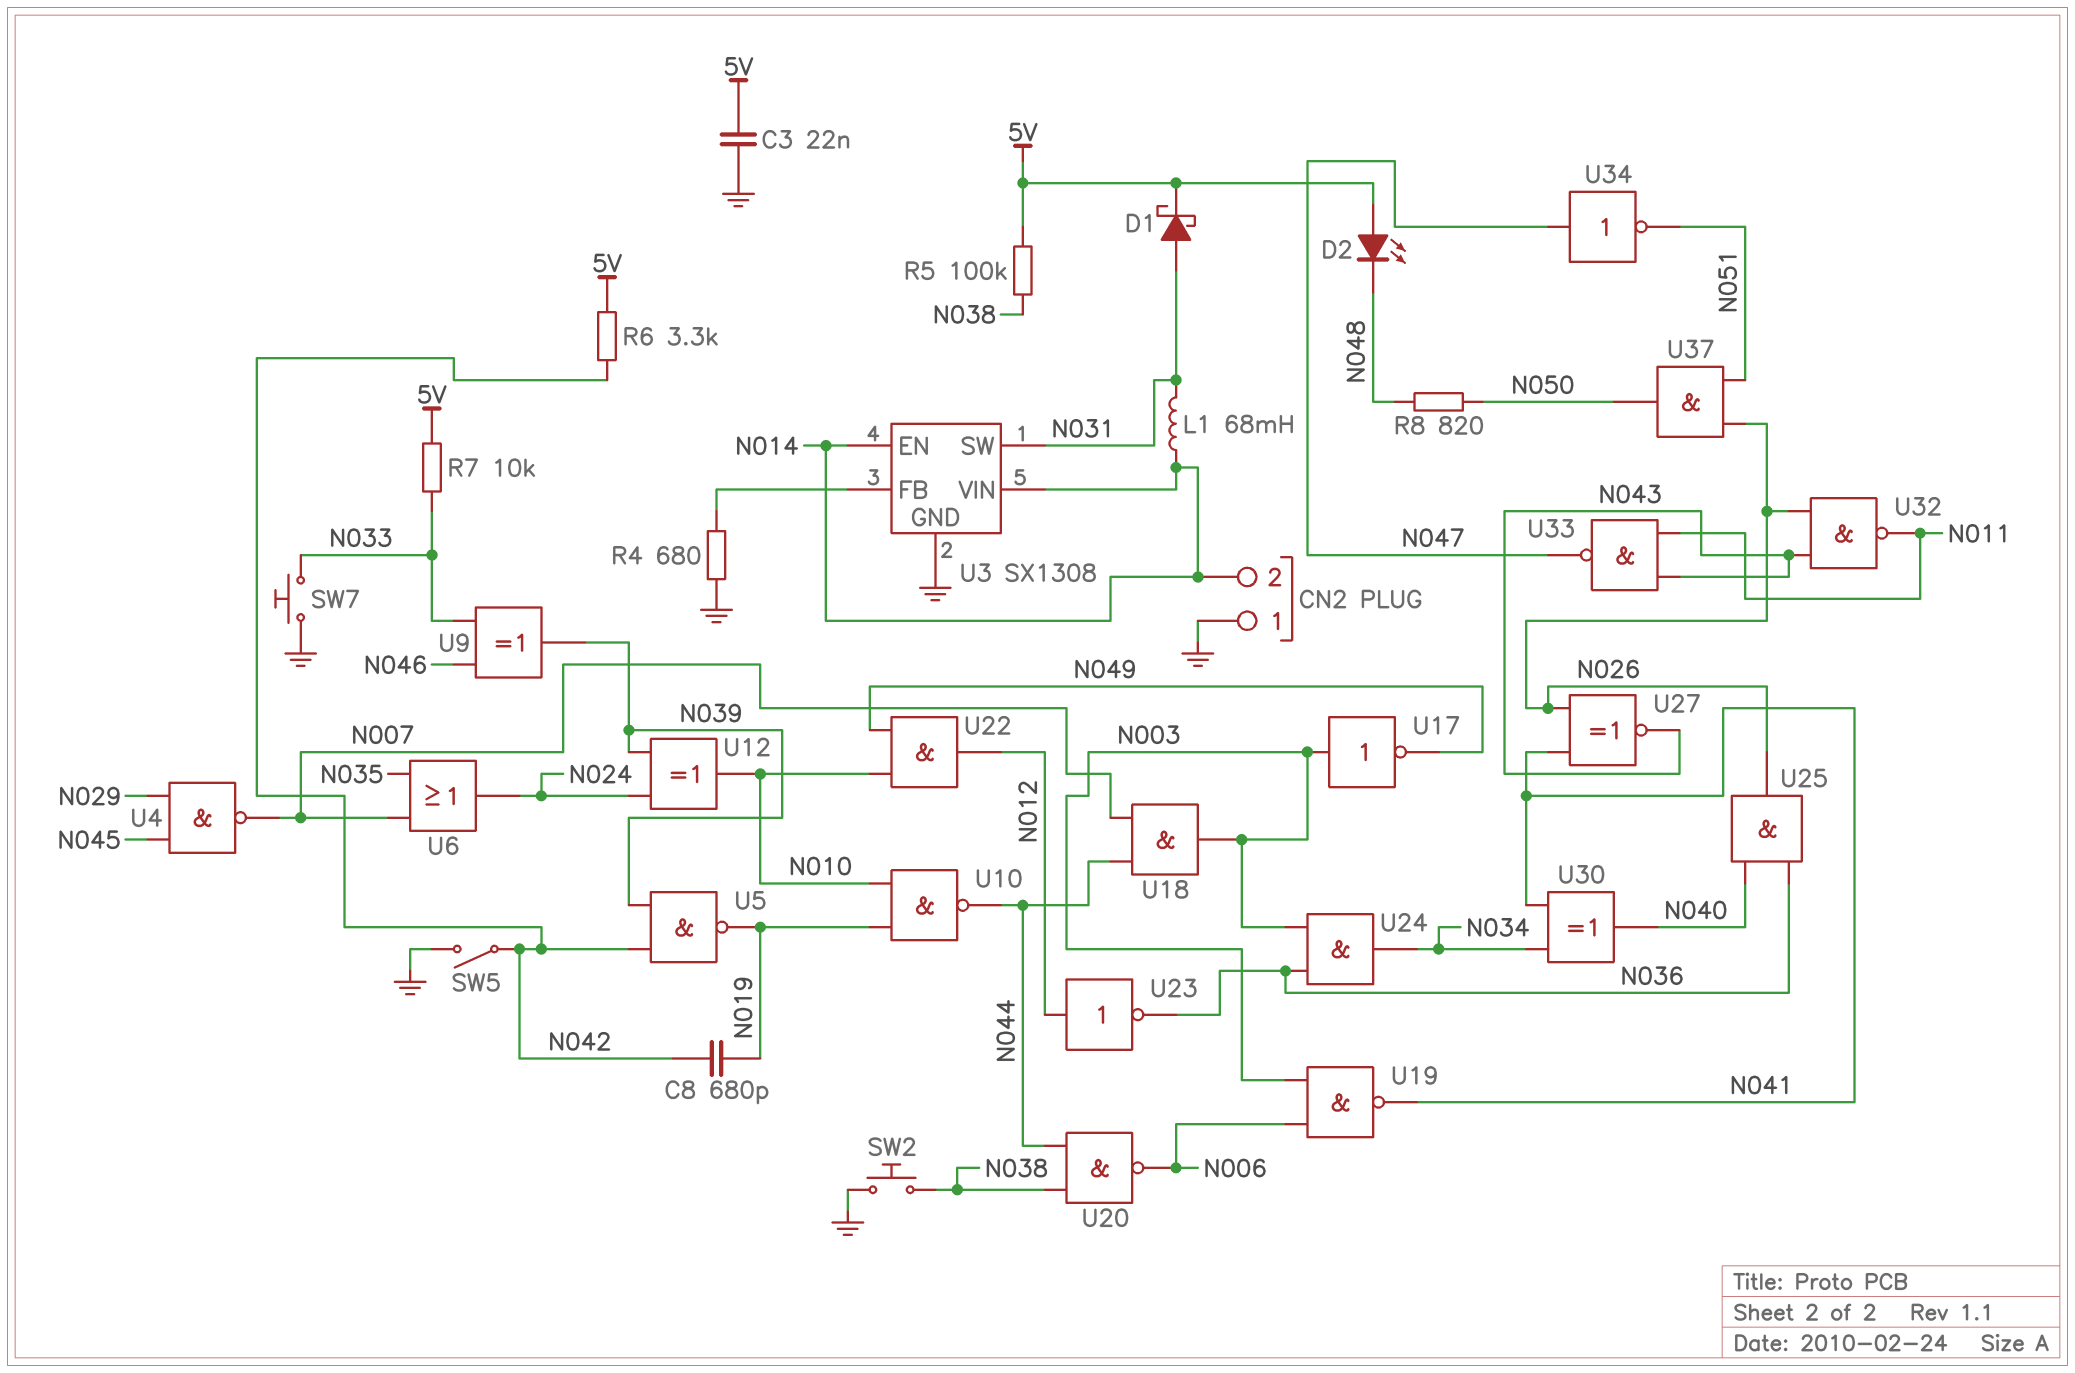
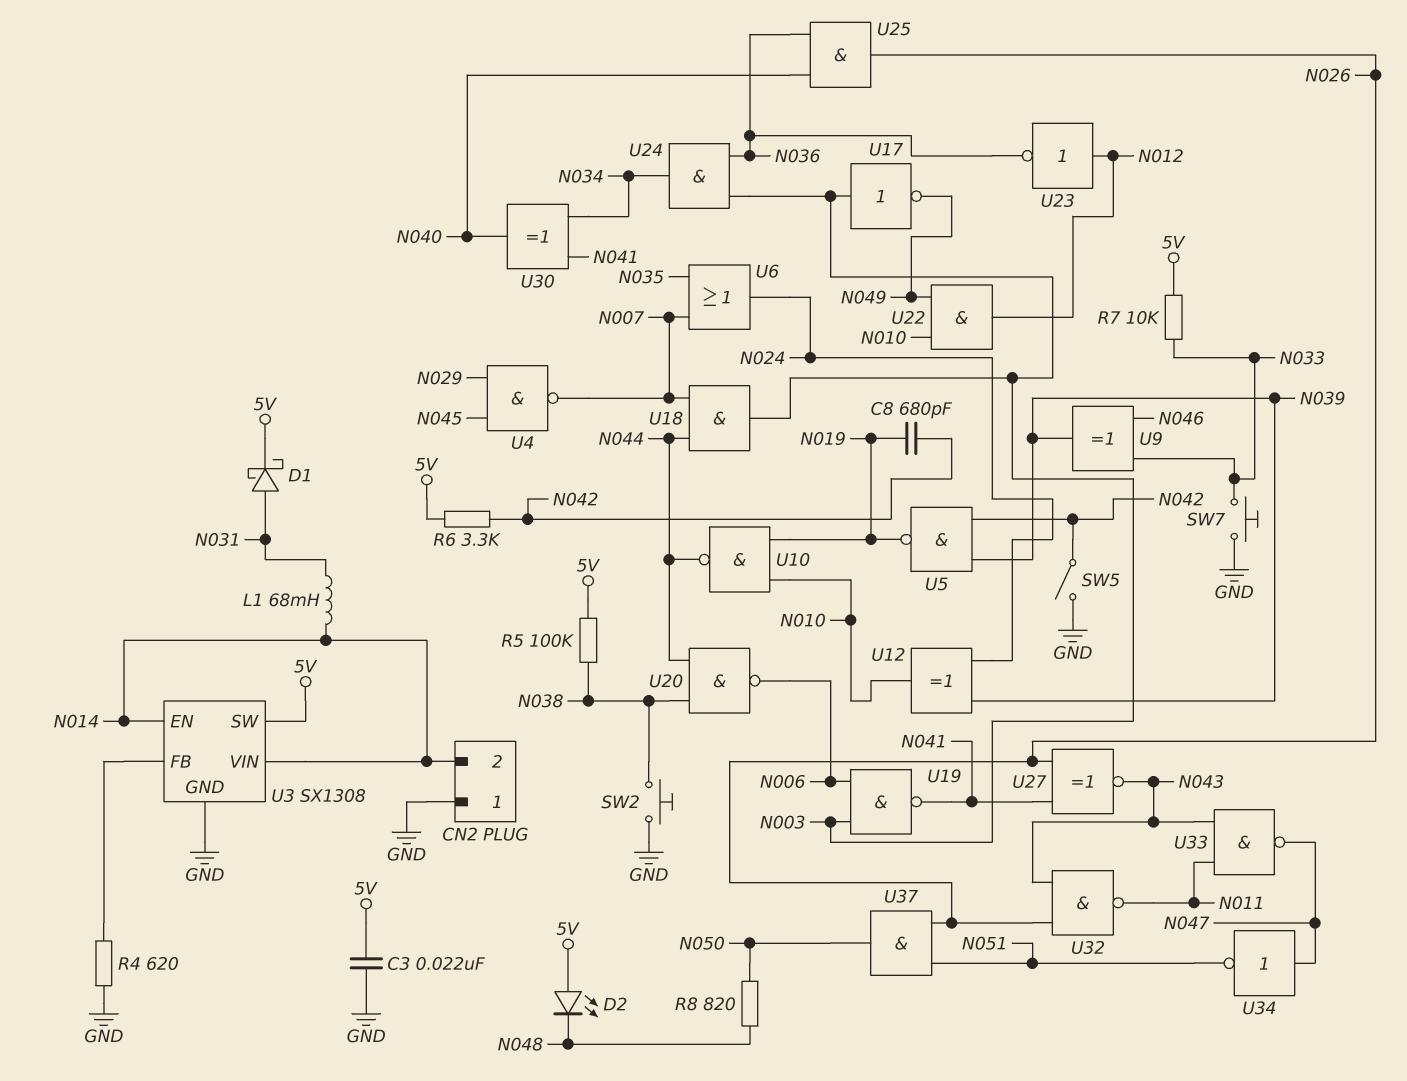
R4: 680 (GND, U3/FB) -> 620 (GND, U3/FB)
U3 pin SW: N031 -> 5V

